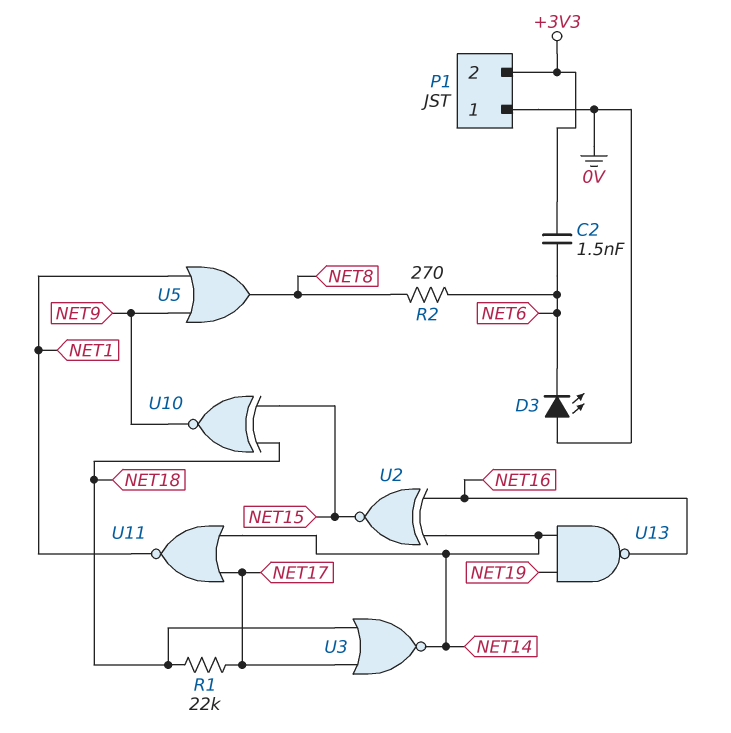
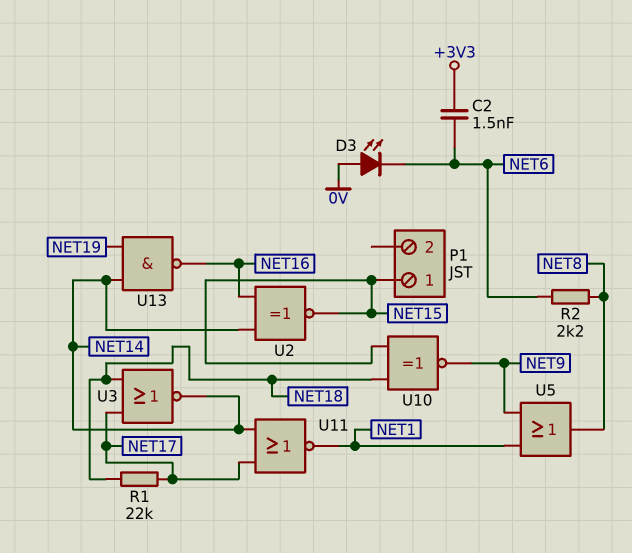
P1 pin 1: 0V -> NET15
P1 pin 2: +3V3 -> none
R2: 270 (NET6, NET8) -> 2.2k (NET6, NET8)

